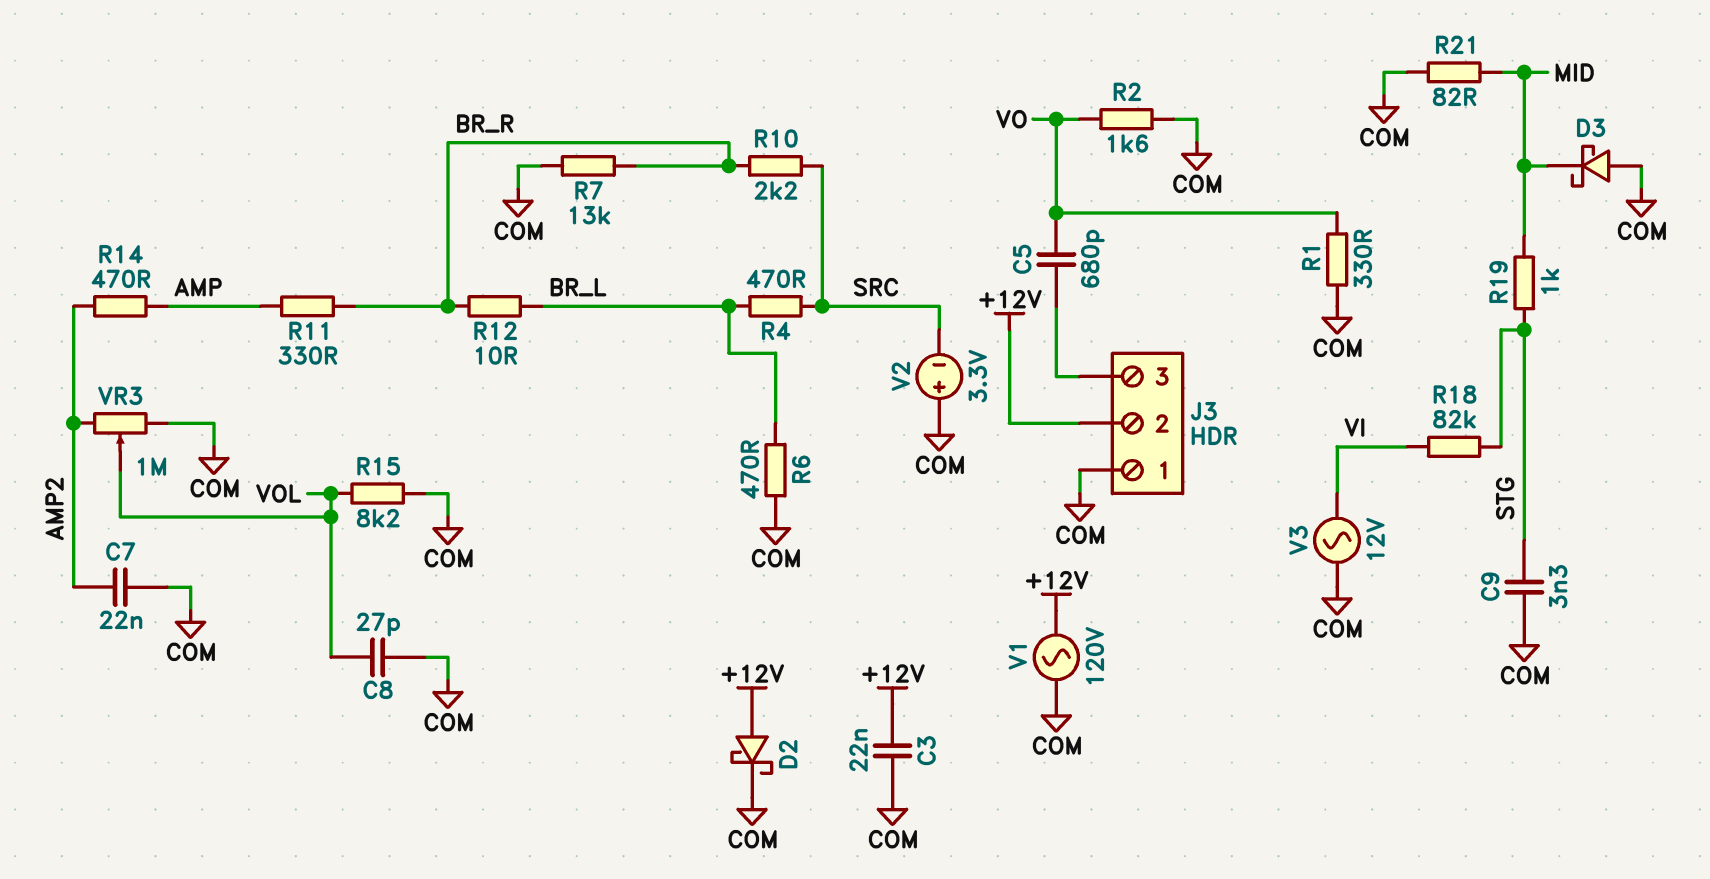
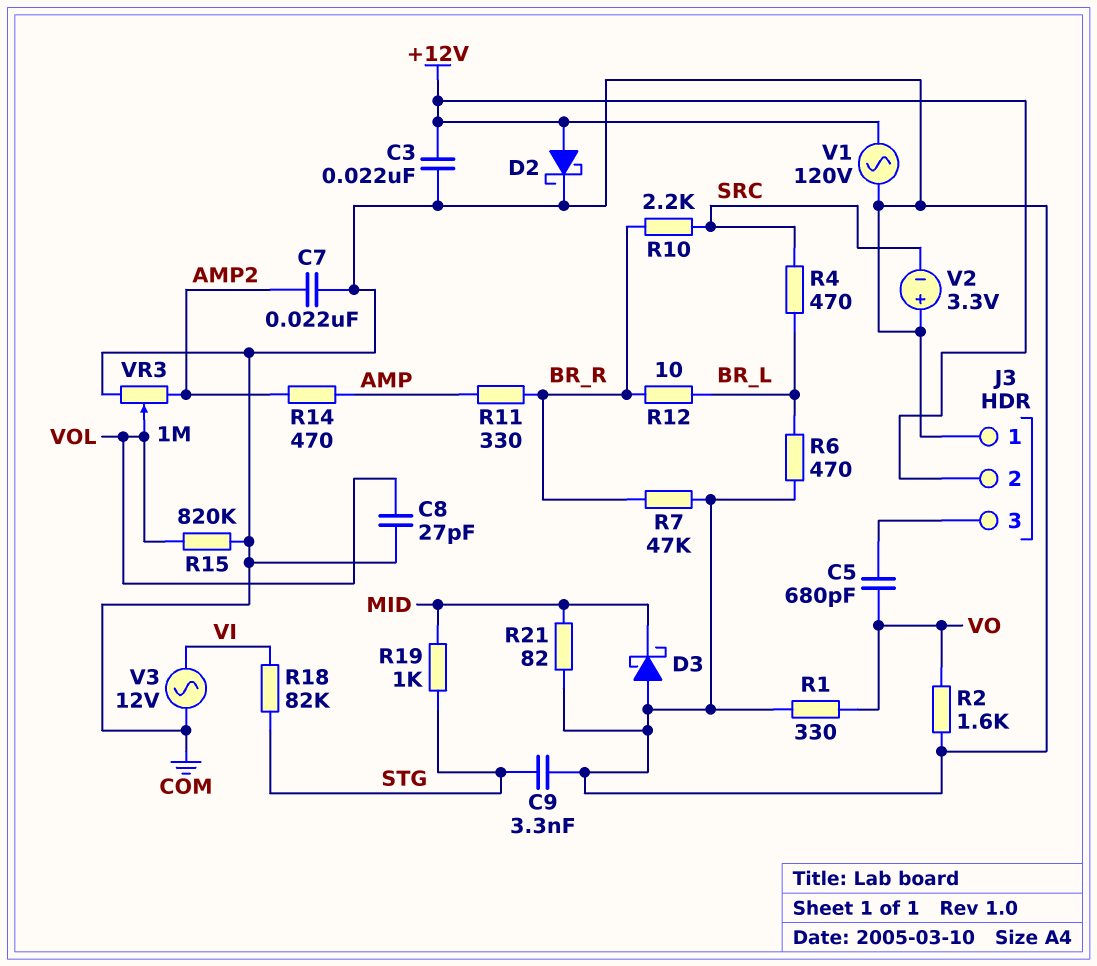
R7: 13k (BR_R, COM) -> 47k (BR_R, COM)
R15: 8.2k (COM, VOL) -> 820k (COM, VOL)

